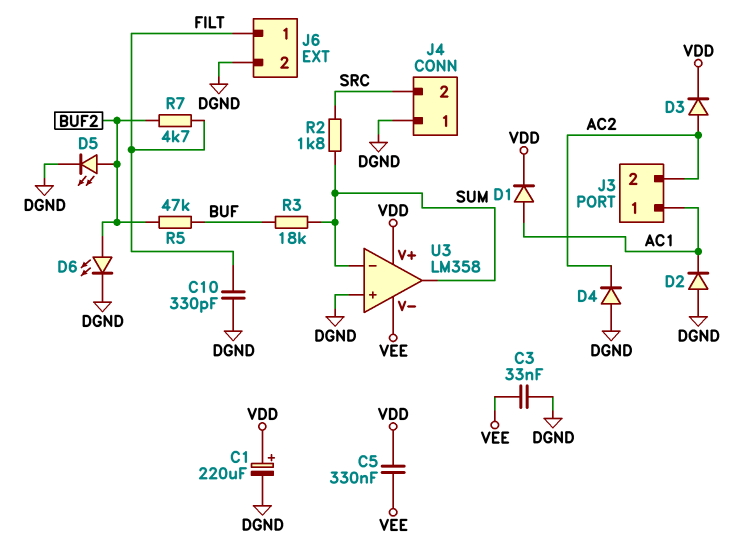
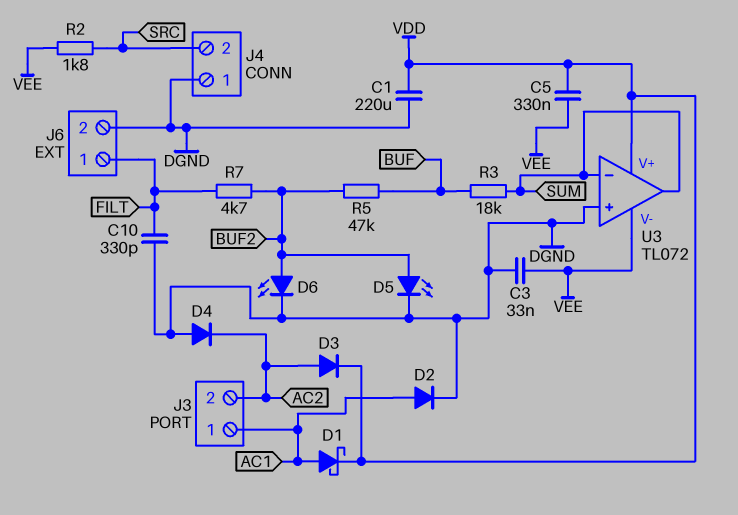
C1: 220uF (plus VDD, minus DGND) -> 220uF (DGND, VDD)
D1: diode (A AC1, K VDD) -> schottky (A AC1, K VDD)
D2: diode (A DGND, K AC1) -> diode (A AC1, K DGND)
R2: 1.8k (SRC, SUM) -> 1.8k (SRC, VEE)
U3: LM358 -> TL072

